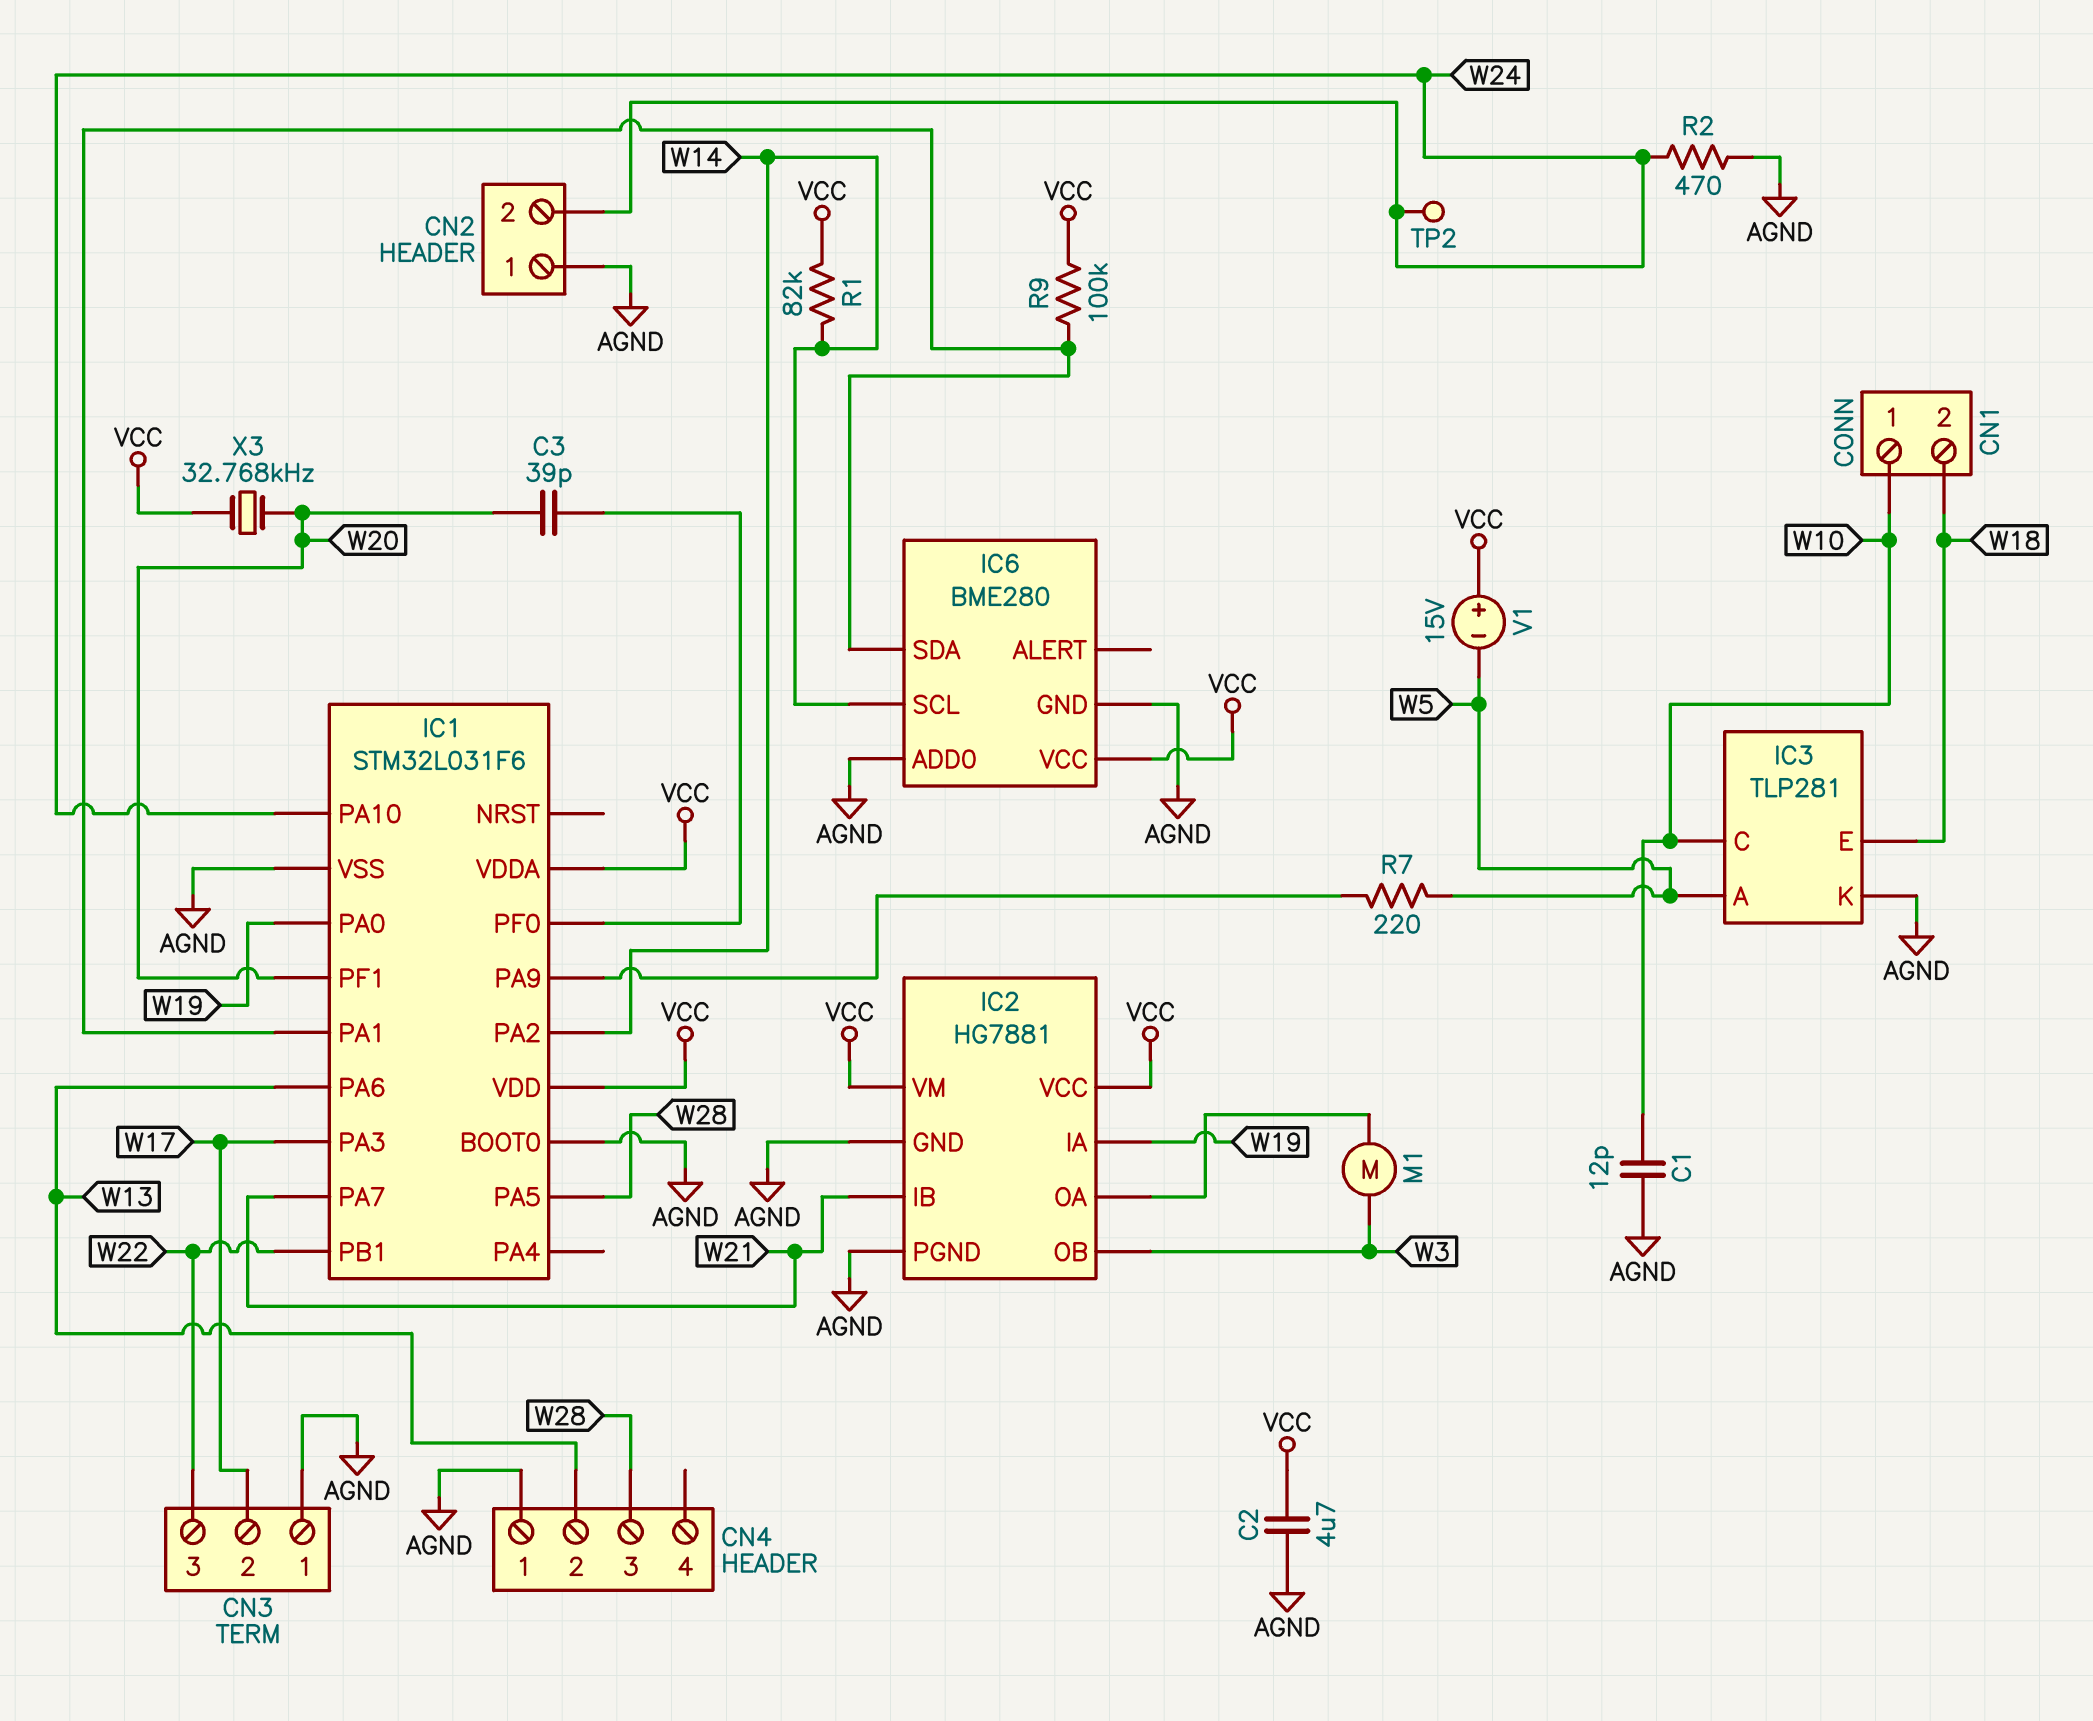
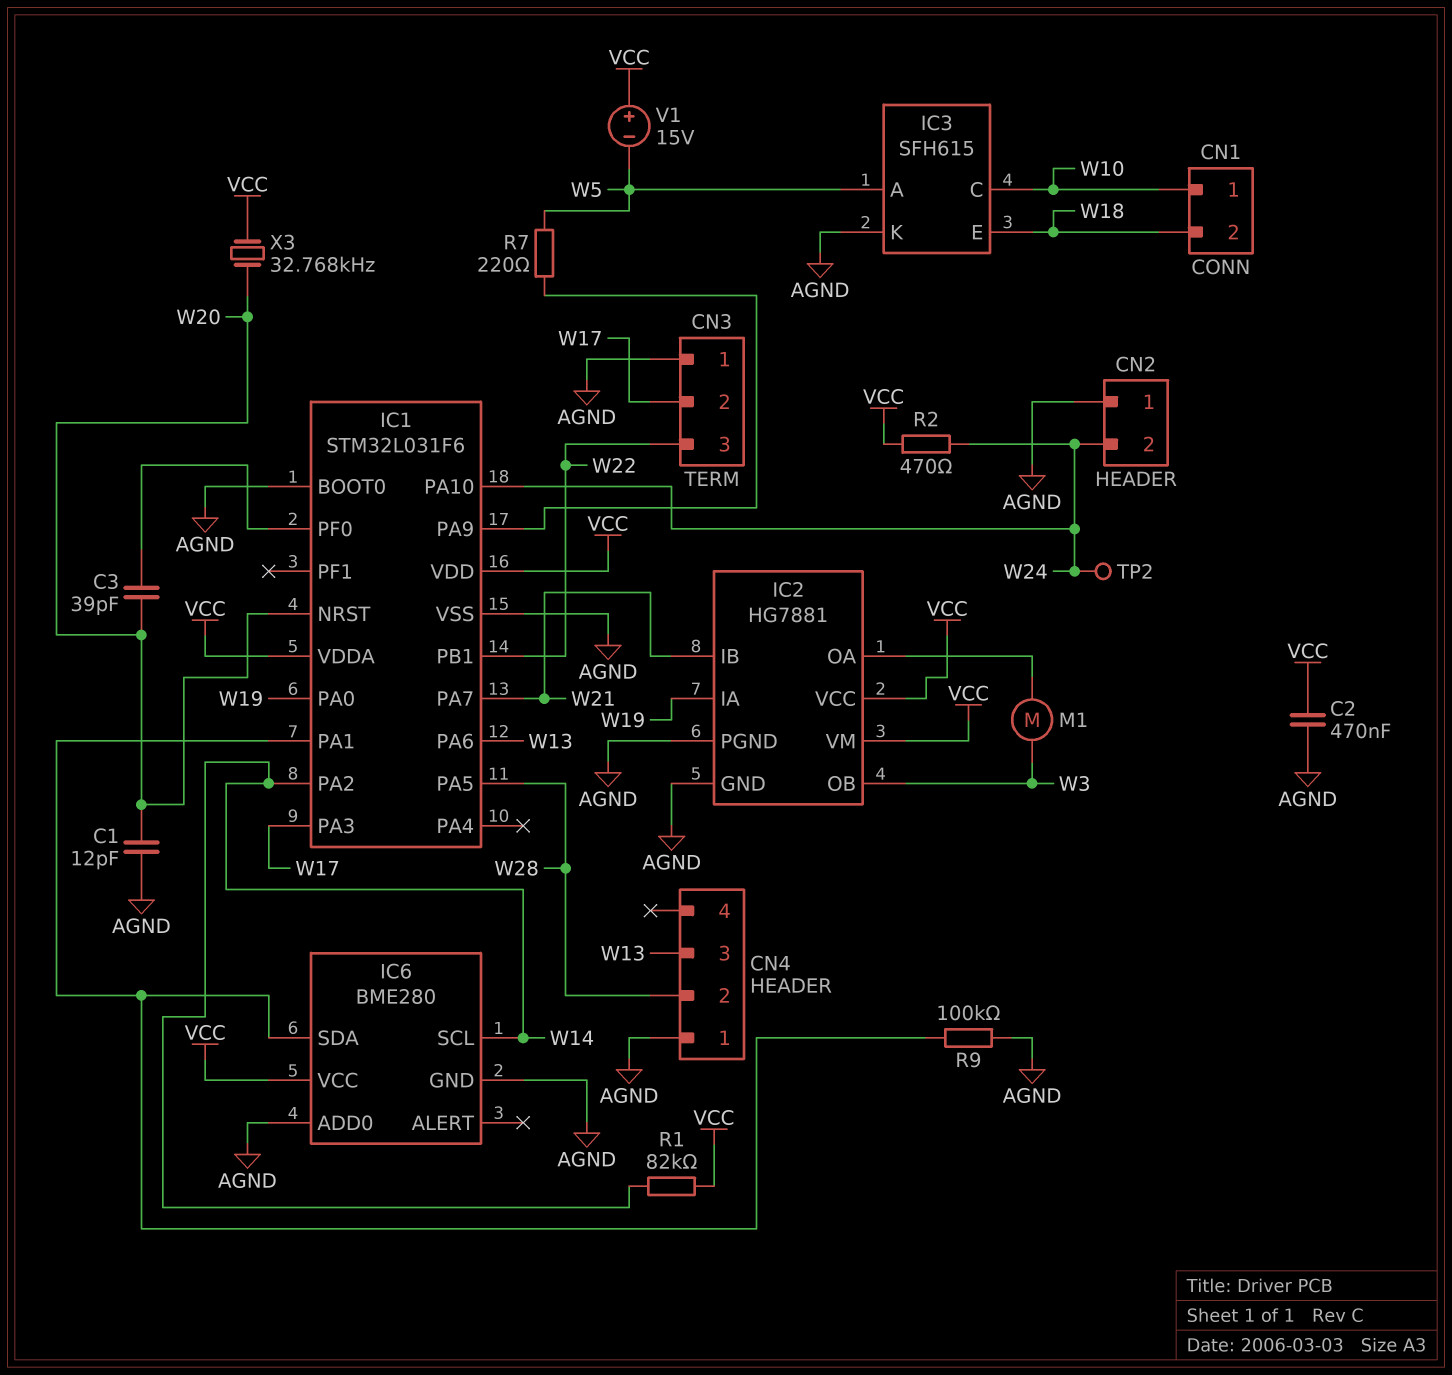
C1: 12pF (AGND, W10) -> 12pF (AGND, W20)
C2: 4.7uF (AGND, VCC) -> 470nF (AGND, VCC)
CN4 pin 2: W13 -> W28
CN4 pin 3: W28 -> W13
IC1 pin NRST: none -> W20
IC1 pin PF1: W20 -> none
IC3: TLP281 -> SFH615
R2: 470 (AGND, W24) -> 470 (VCC, W24)
R9: 100k (IC1/PA1, VCC) -> 100k (AGND, IC1/PA1)

